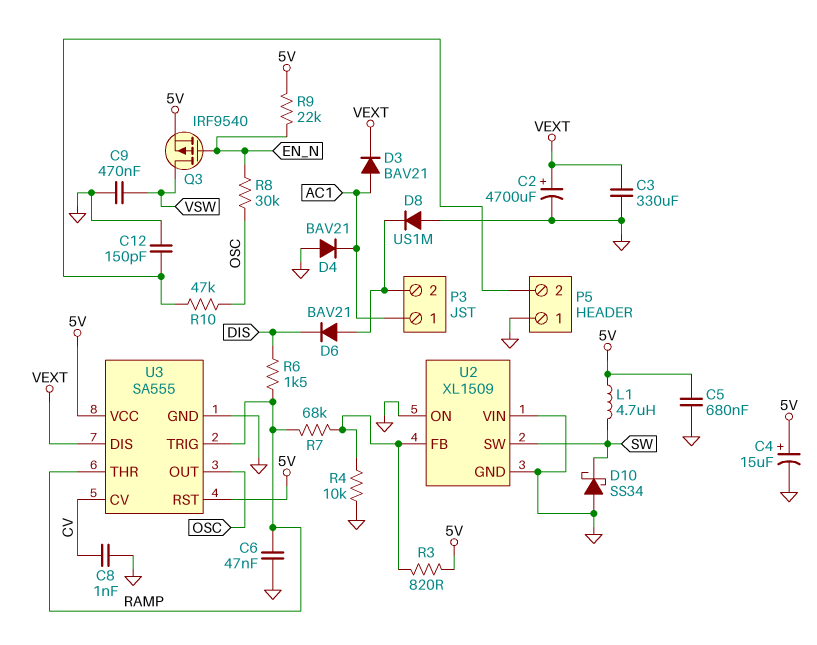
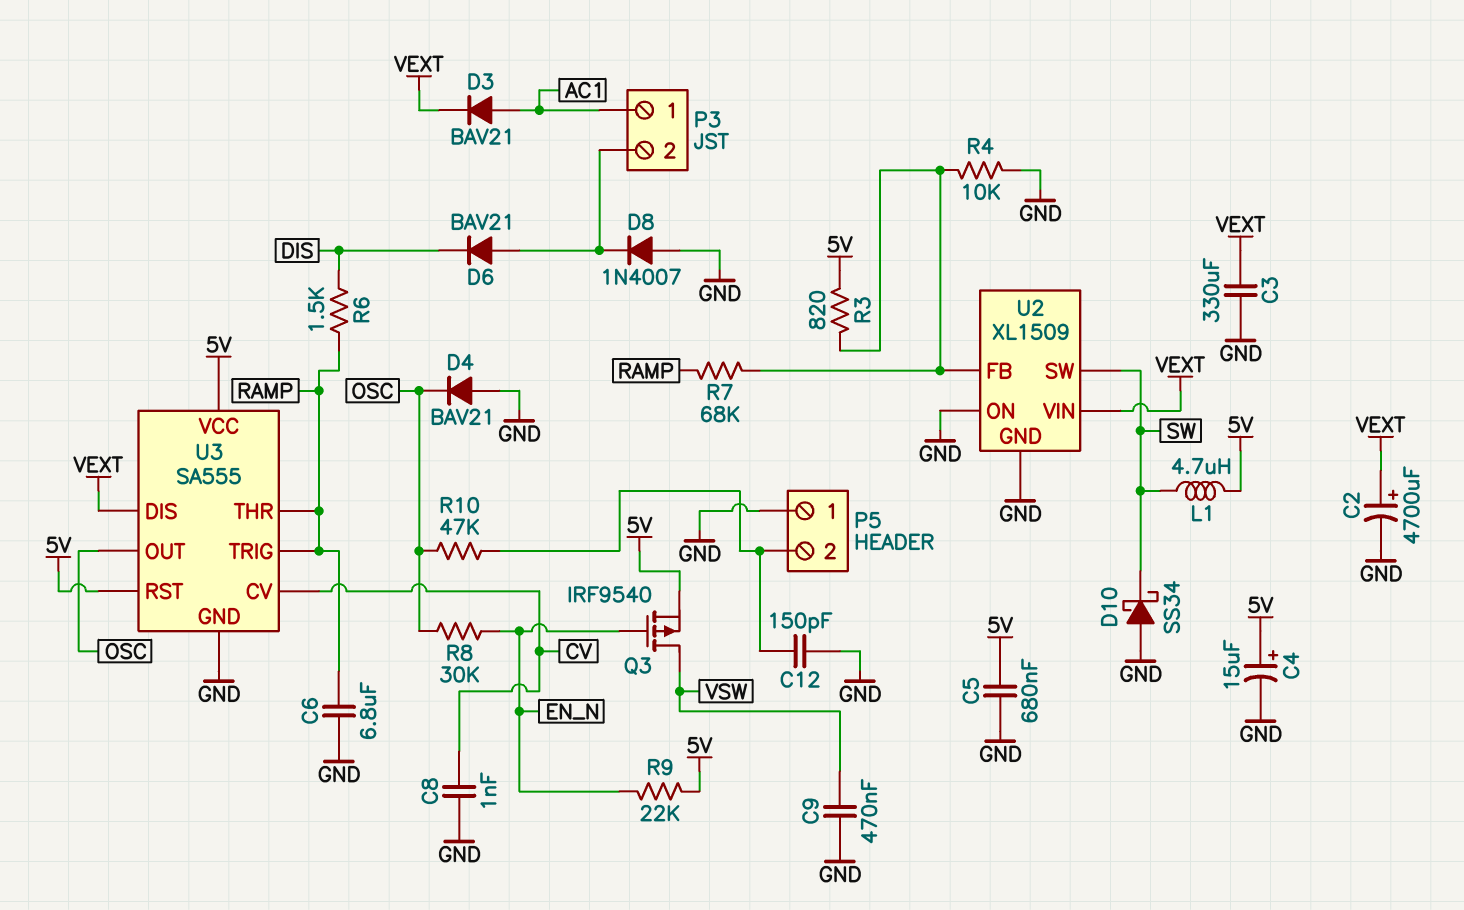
C6: 47nF (GND, RAMP) -> 6.8uF (GND, RAMP)
D4: diode BAV21 (A GND, K AC1) -> diode BAV21 (A GND, K OSC)
D8: diode US1M (A GND, K P3/2) -> diode 1N4007 (A GND, K P3/2)
U2 pin VIN: GND -> VEXT

